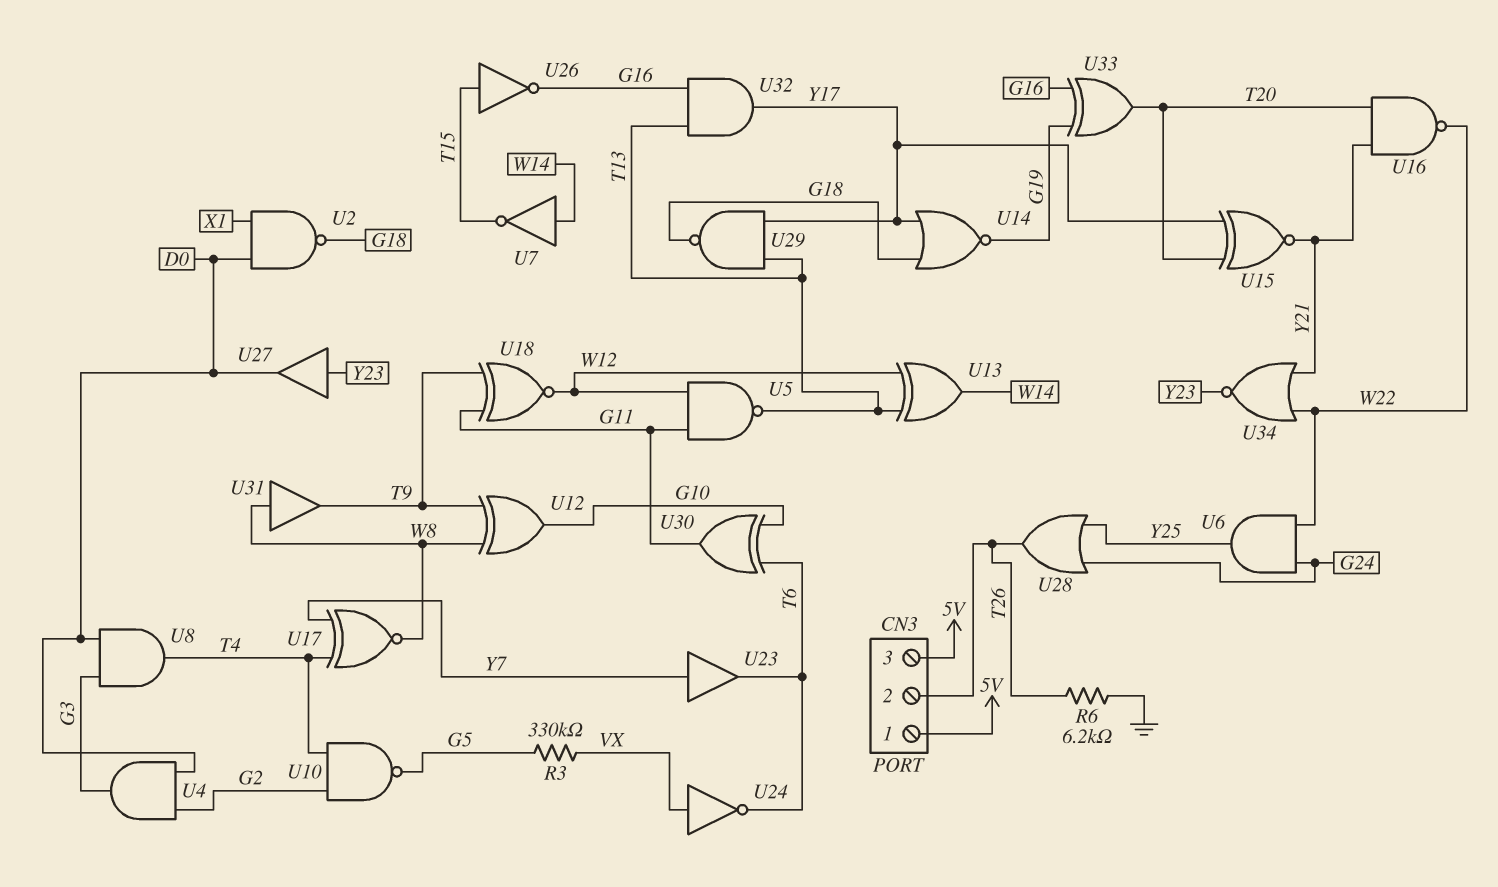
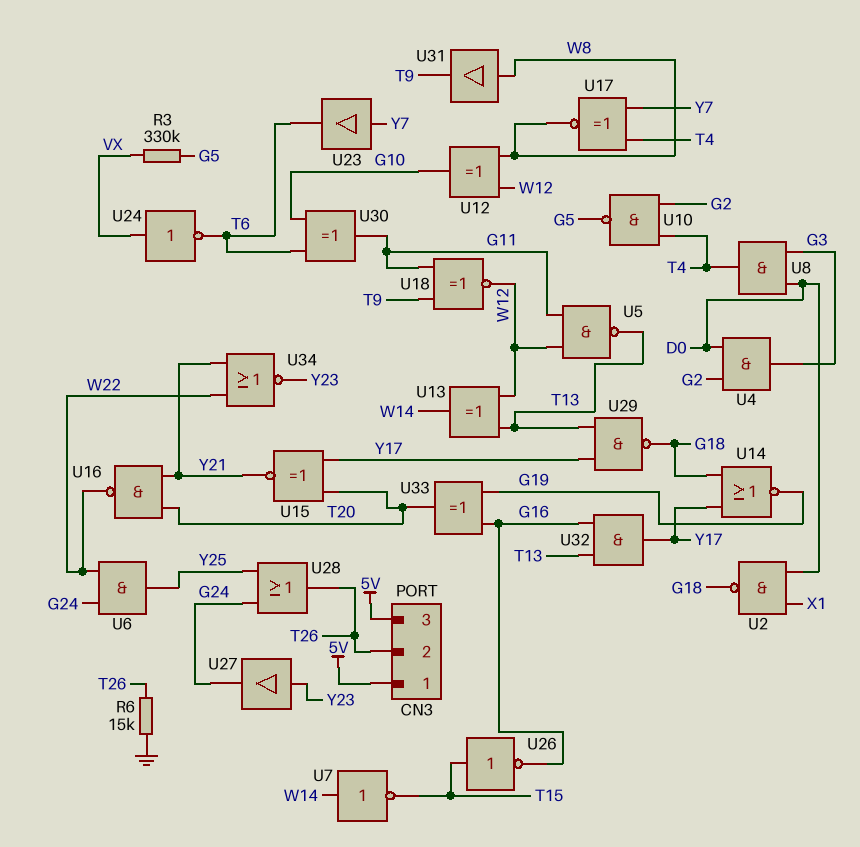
R6: 6.2k (GND, T26) -> 15k (GND, T26)
U12: XOR (in T9, in W8, out G10) -> XOR (in W8, in W12, out G10)
U27: buffer (in Y23, out D0) -> buffer (in Y23, out G24)

